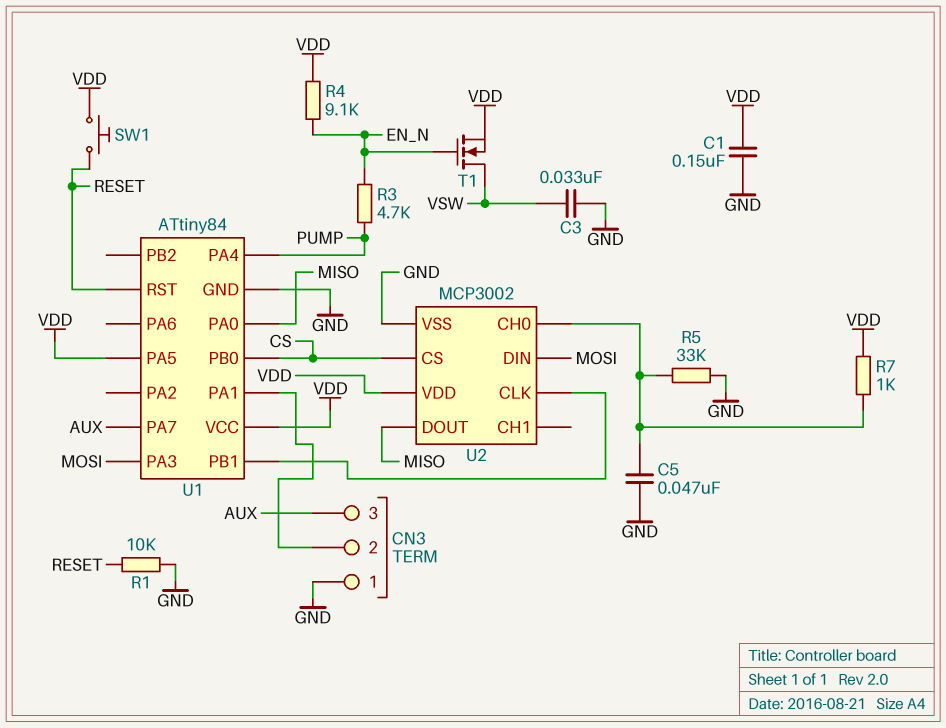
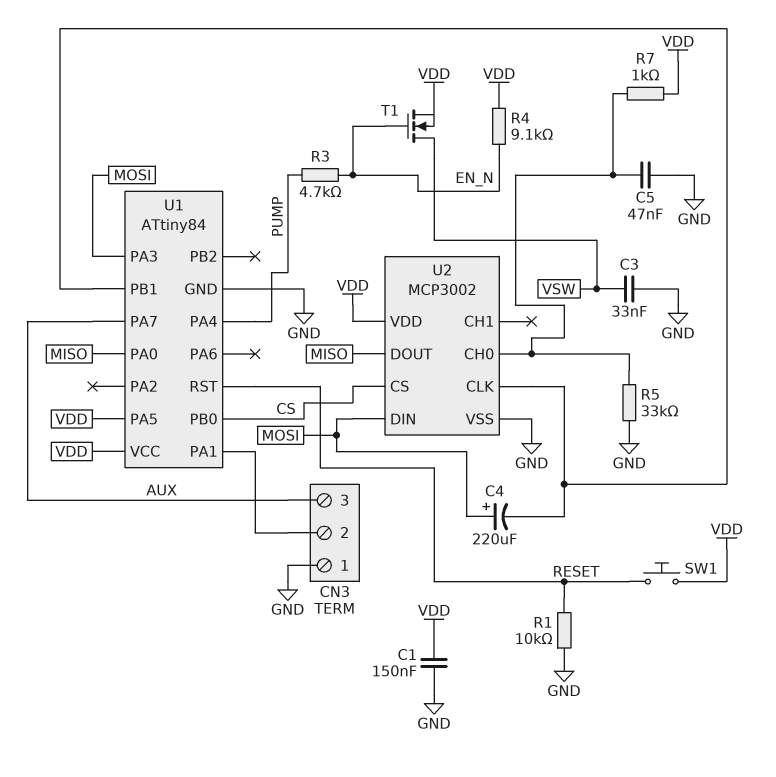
C4: none -> 220uF (plus MOSI, minus U1/PB1)

